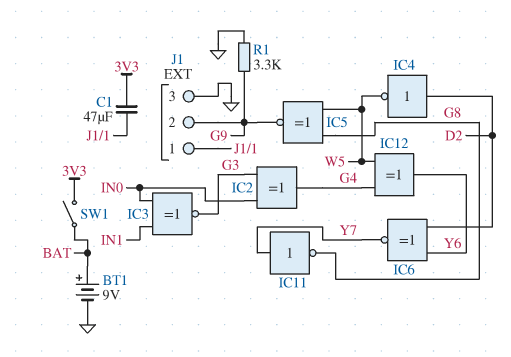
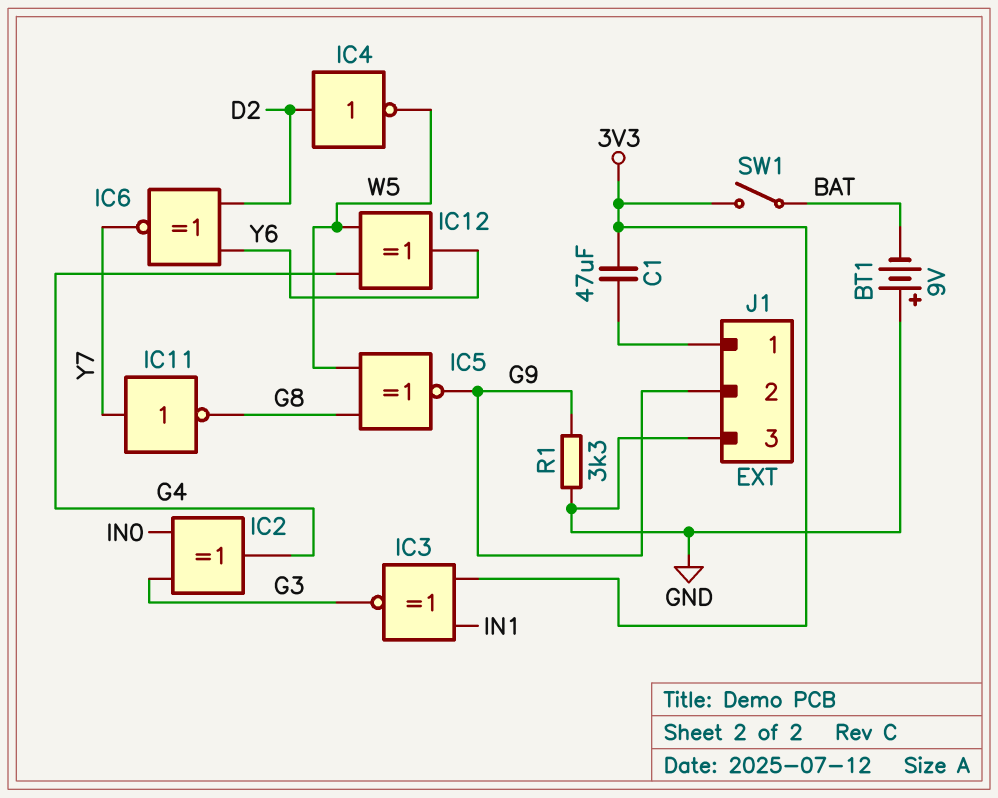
BT1: 9V (plus BAT, minus GND) -> 9V (plus GND, minus BAT)
IC3: XNOR (in IN0, in IN1, out G3) -> XNOR (in 3V3, in IN1, out G3)

